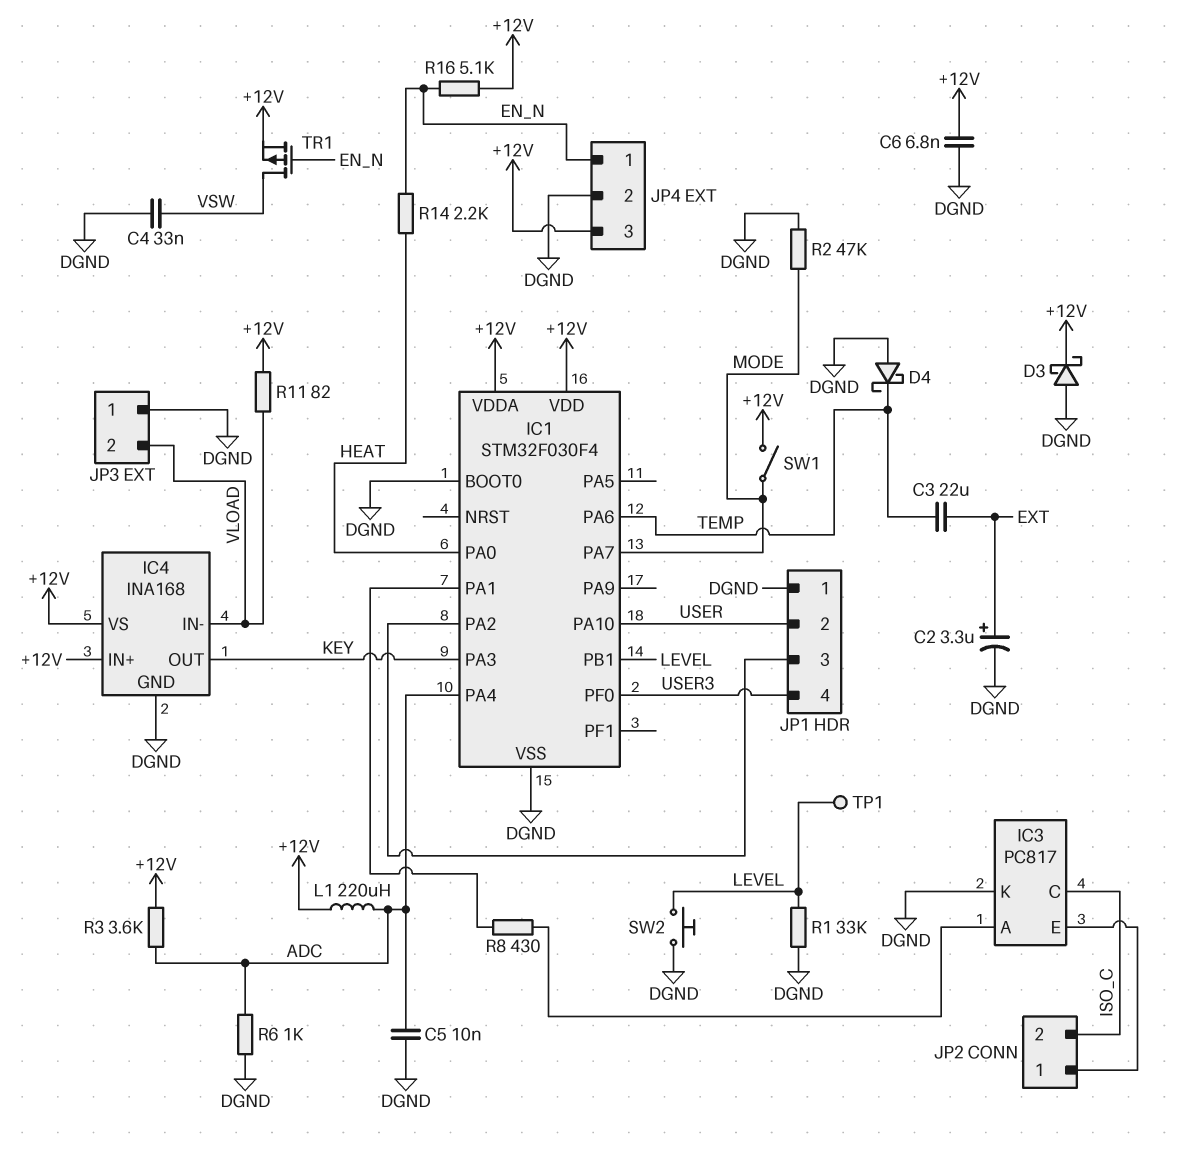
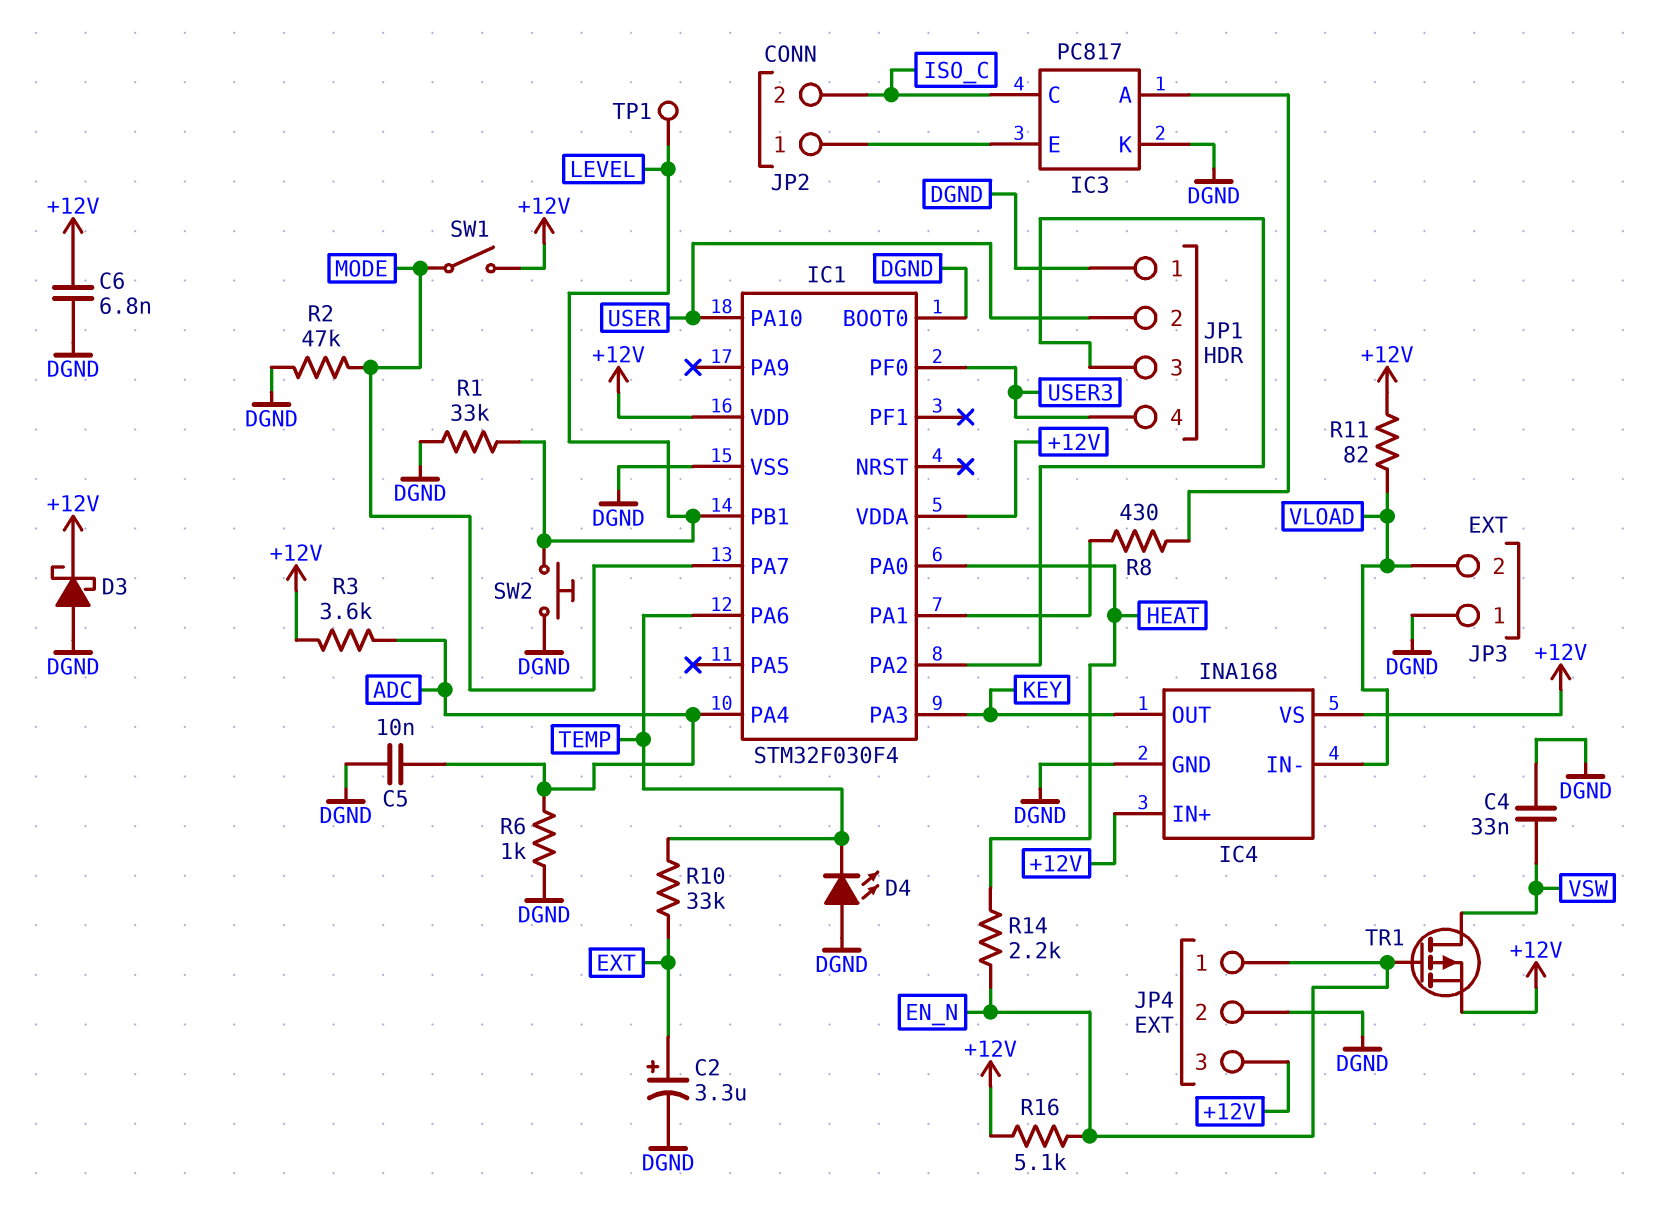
C3: 22uF (EXT, TEMP) -> none
D4: schottky (A DGND, K TEMP) -> LED (A DGND, K TEMP)
L1: 220uH (+12V, ADC) -> none
R10: none -> 33k (EXT, TEMP)

